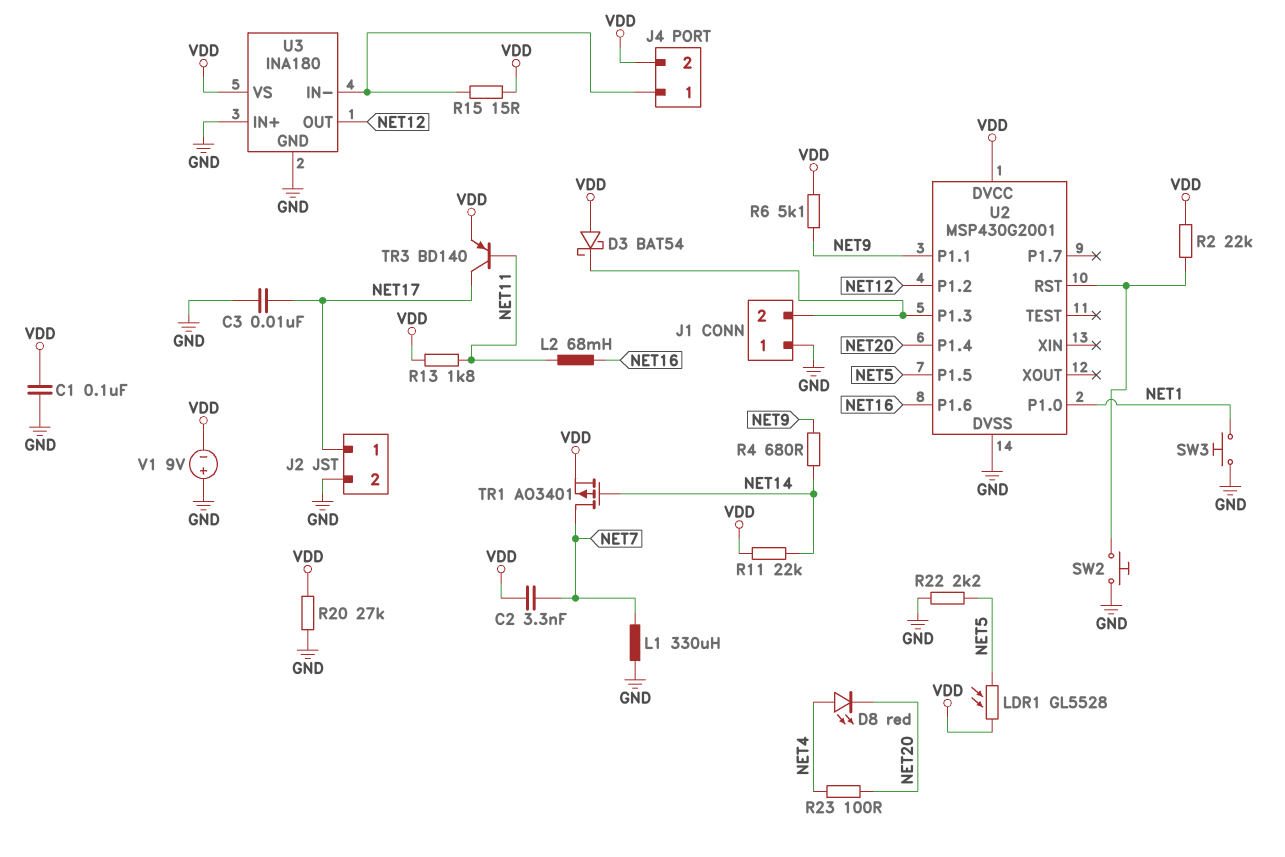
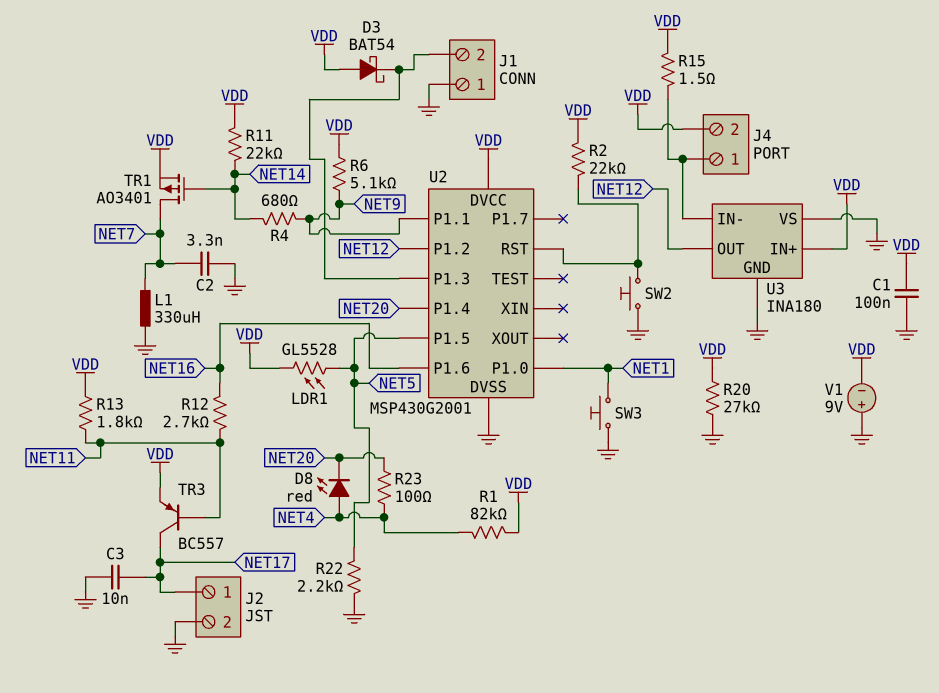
C2: 3.3nF (NET7, VDD) -> 3.3nF (GND, NET7)
L2: 68mH (NET11, NET16) -> none
R1: none -> 82k (NET4, VDD)
R12: none -> 2.7k (NET11, NET16)
R15: 15 (J4/1, VDD) -> 1.5 (J4/1, VDD)
TR3: PNP BD140 (B NET11, C NET17, E VDD) -> PNP BC557 (B NET11, C NET17, E VDD)
U3 pin IN+: GND -> VDD
U3 pin VS: VDD -> GND

